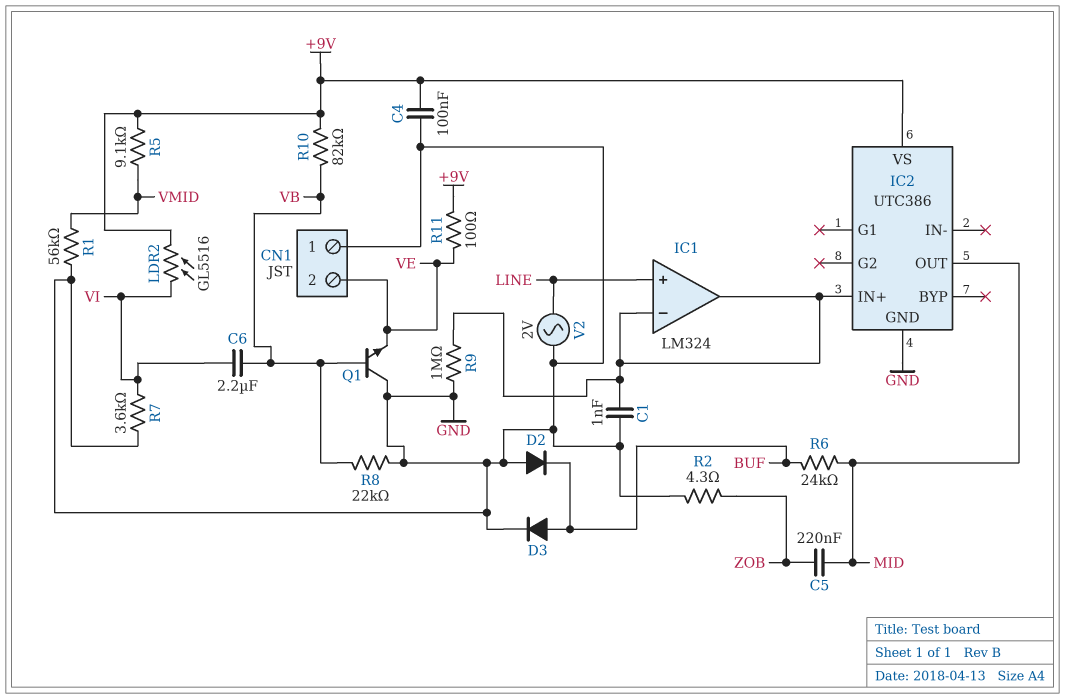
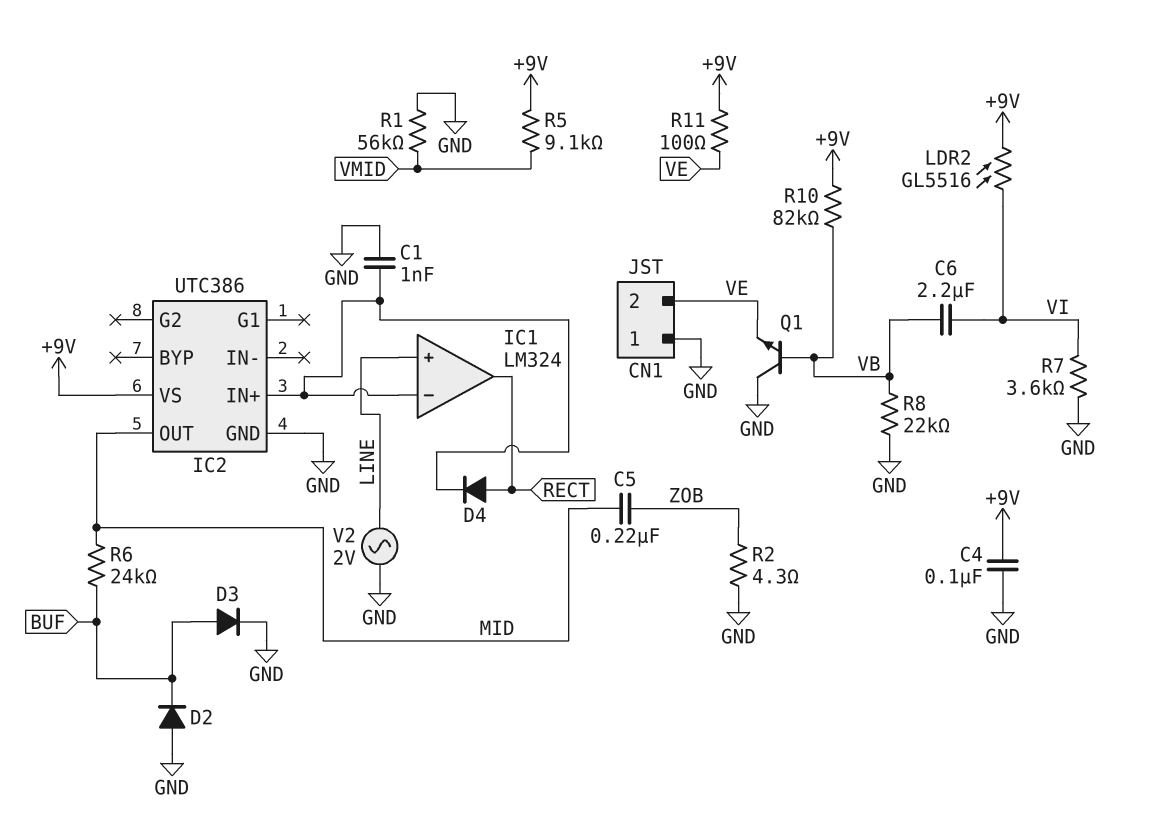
D4: none -> diode (A RECT, K IC1/in-)
IC1 pin out: IC1/in- -> RECT
R9: 1M (GND, IC1/in-) -> none

